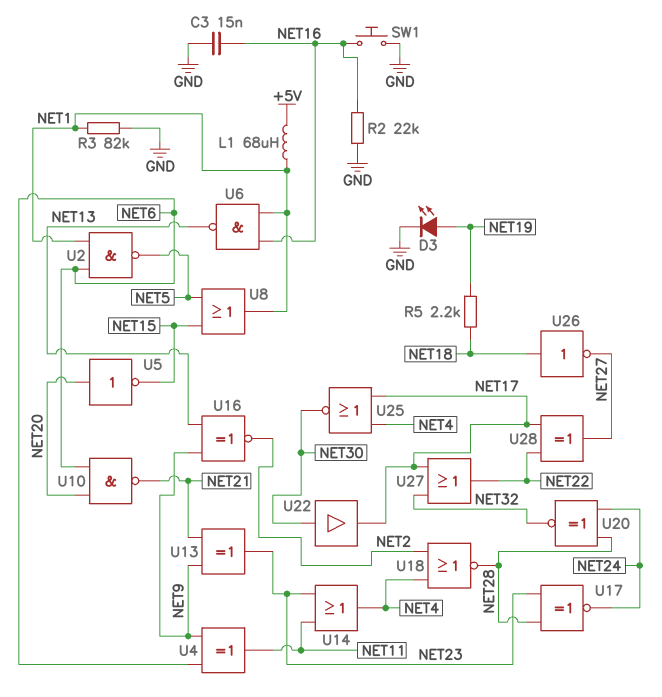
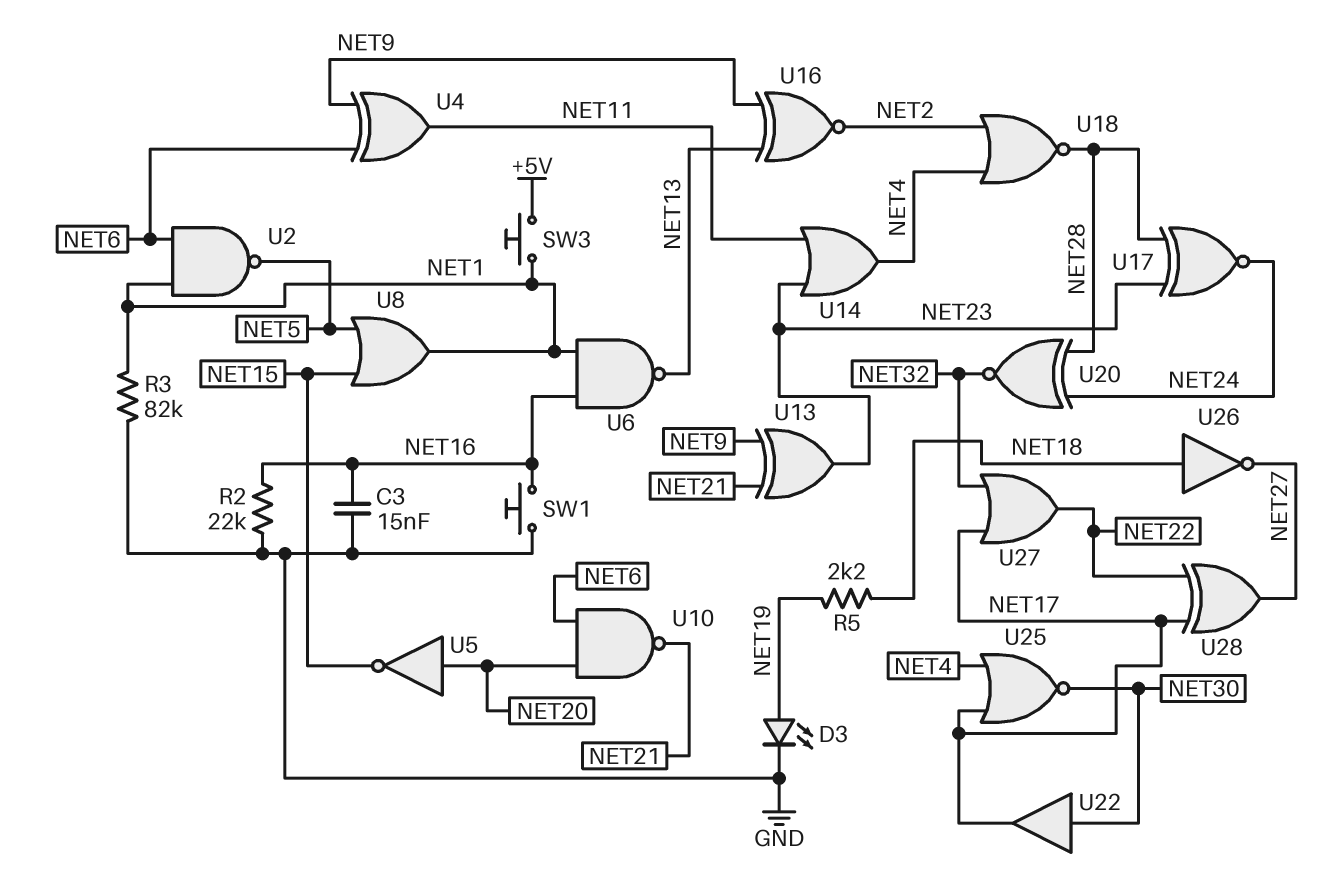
L1: 68uH (+5V, NET1) -> none
SW3: none -> button (+5V, NET1)

